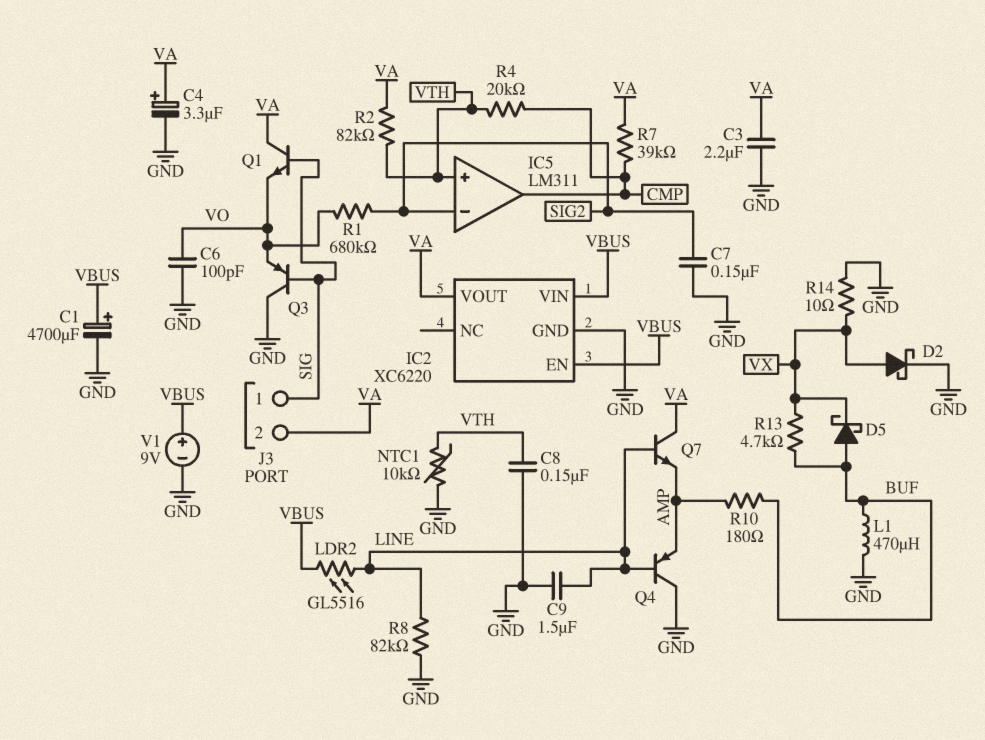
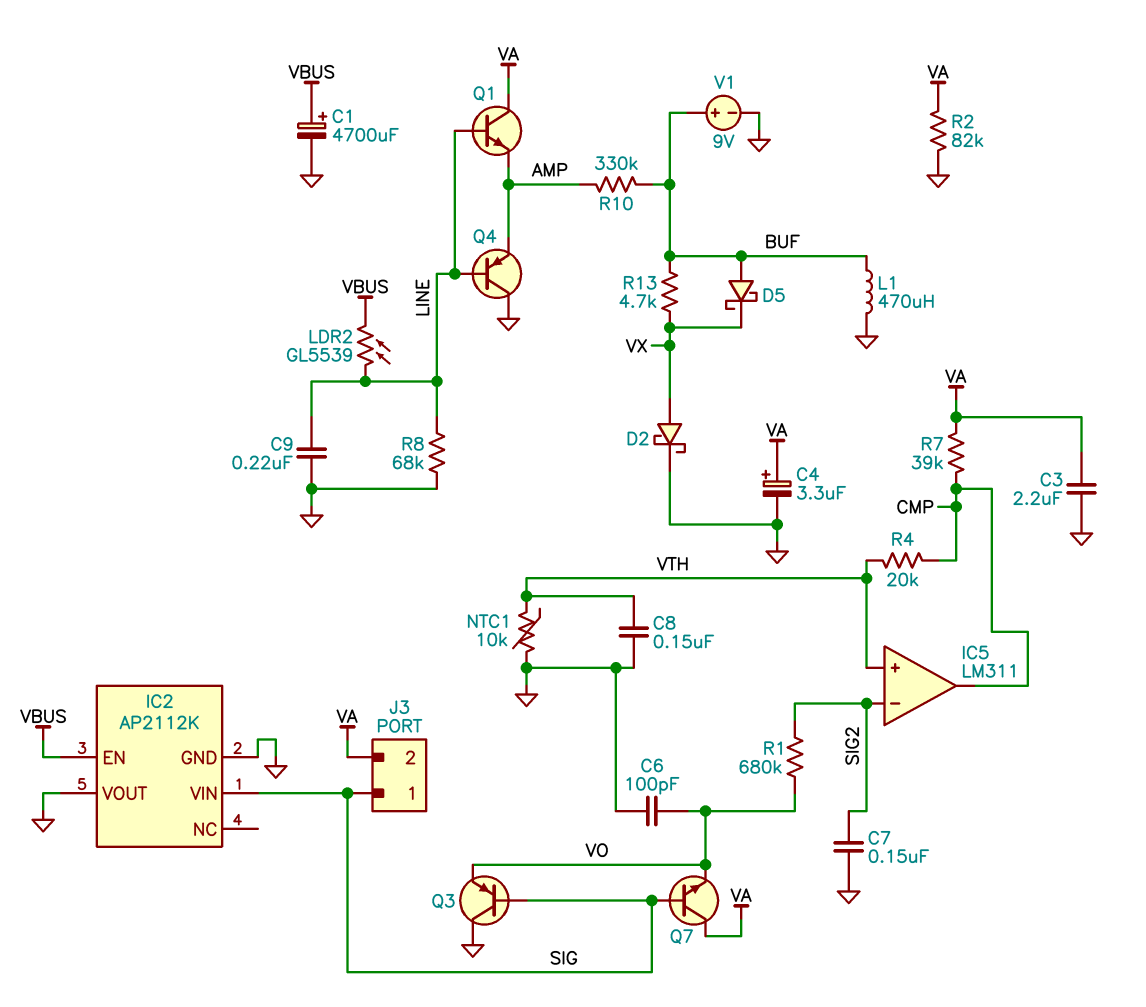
C9: 1.5uF (GND, LINE) -> 220nF (GND, LINE)
IC2: XC6220 -> AP2112K
IC2 pin VIN: VBUS -> SIG
IC2 pin VOUT: VA -> GND
LDR2: GL5516 (LINE, VBUS) -> GL5539 (LINE, VBUS)
Q1: NPN (B SIG, C VA, E VO) -> NPN (B LINE, C VA, E AMP)
Q7: NPN (B LINE, C VA, E AMP) -> NPN (B SIG, C VA, E VO)
R2: 82k (VA, VTH) -> 82k (GND, VA)
R8: 82k (GND, LINE) -> 68k (GND, LINE)
R10: 180 (AMP, BUF) -> 330k (AMP, BUF)
R14: 10 (GND, VX) -> none
V1: 9V (plus VBUS, minus GND) -> 9V (plus BUF, minus GND)

